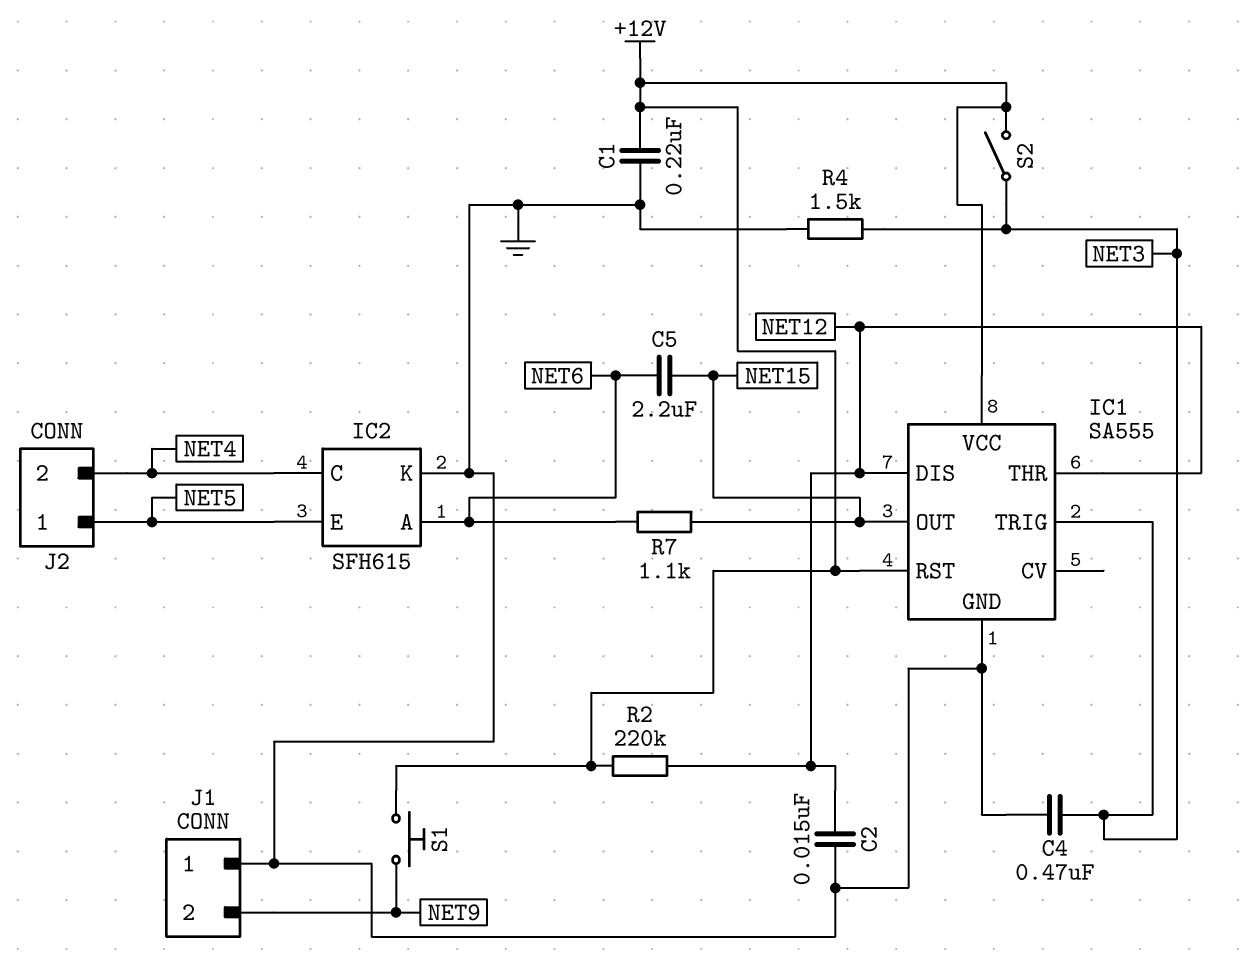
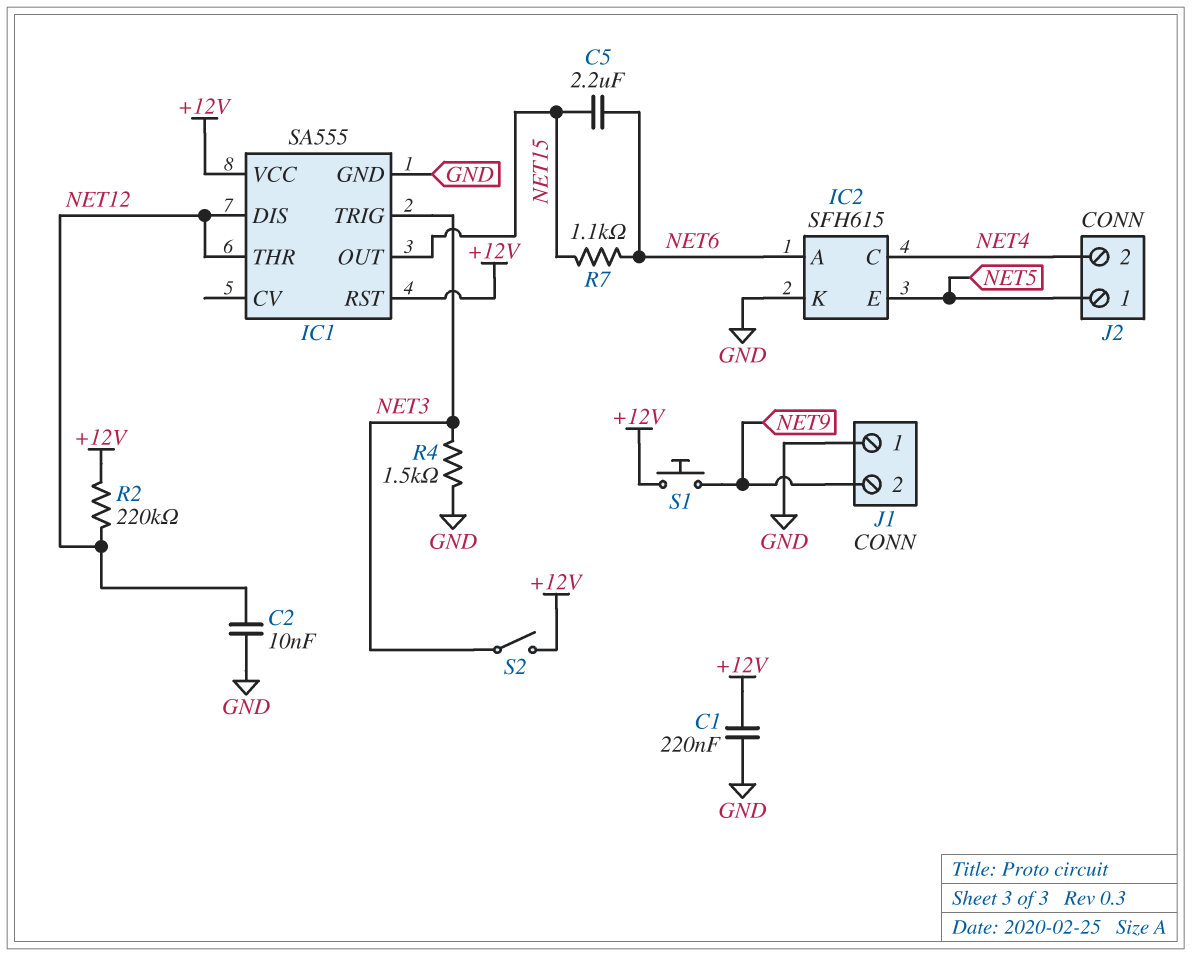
C2: 15nF (GND, NET12) -> 10nF (GND, NET12)
C4: 470nF (GND, NET3) -> none

